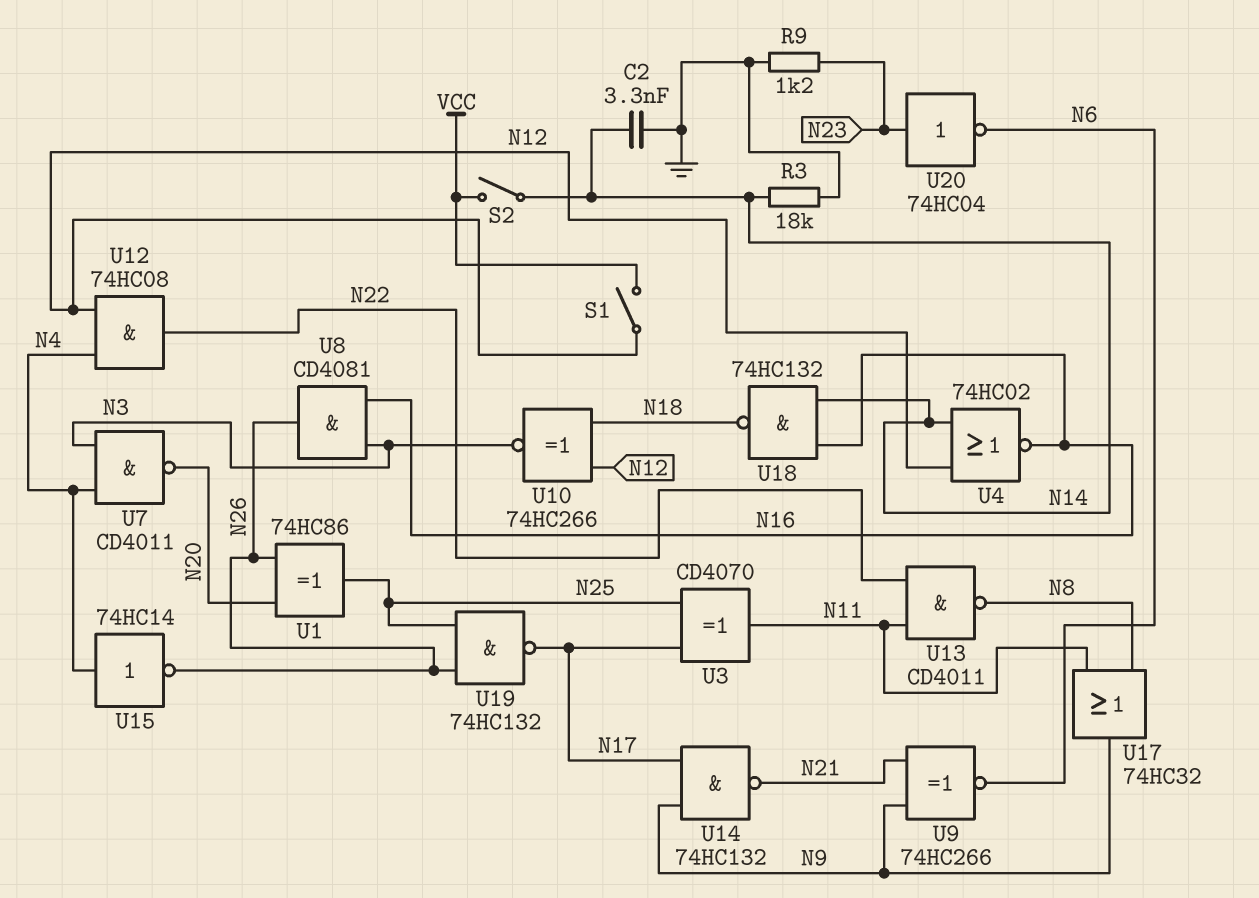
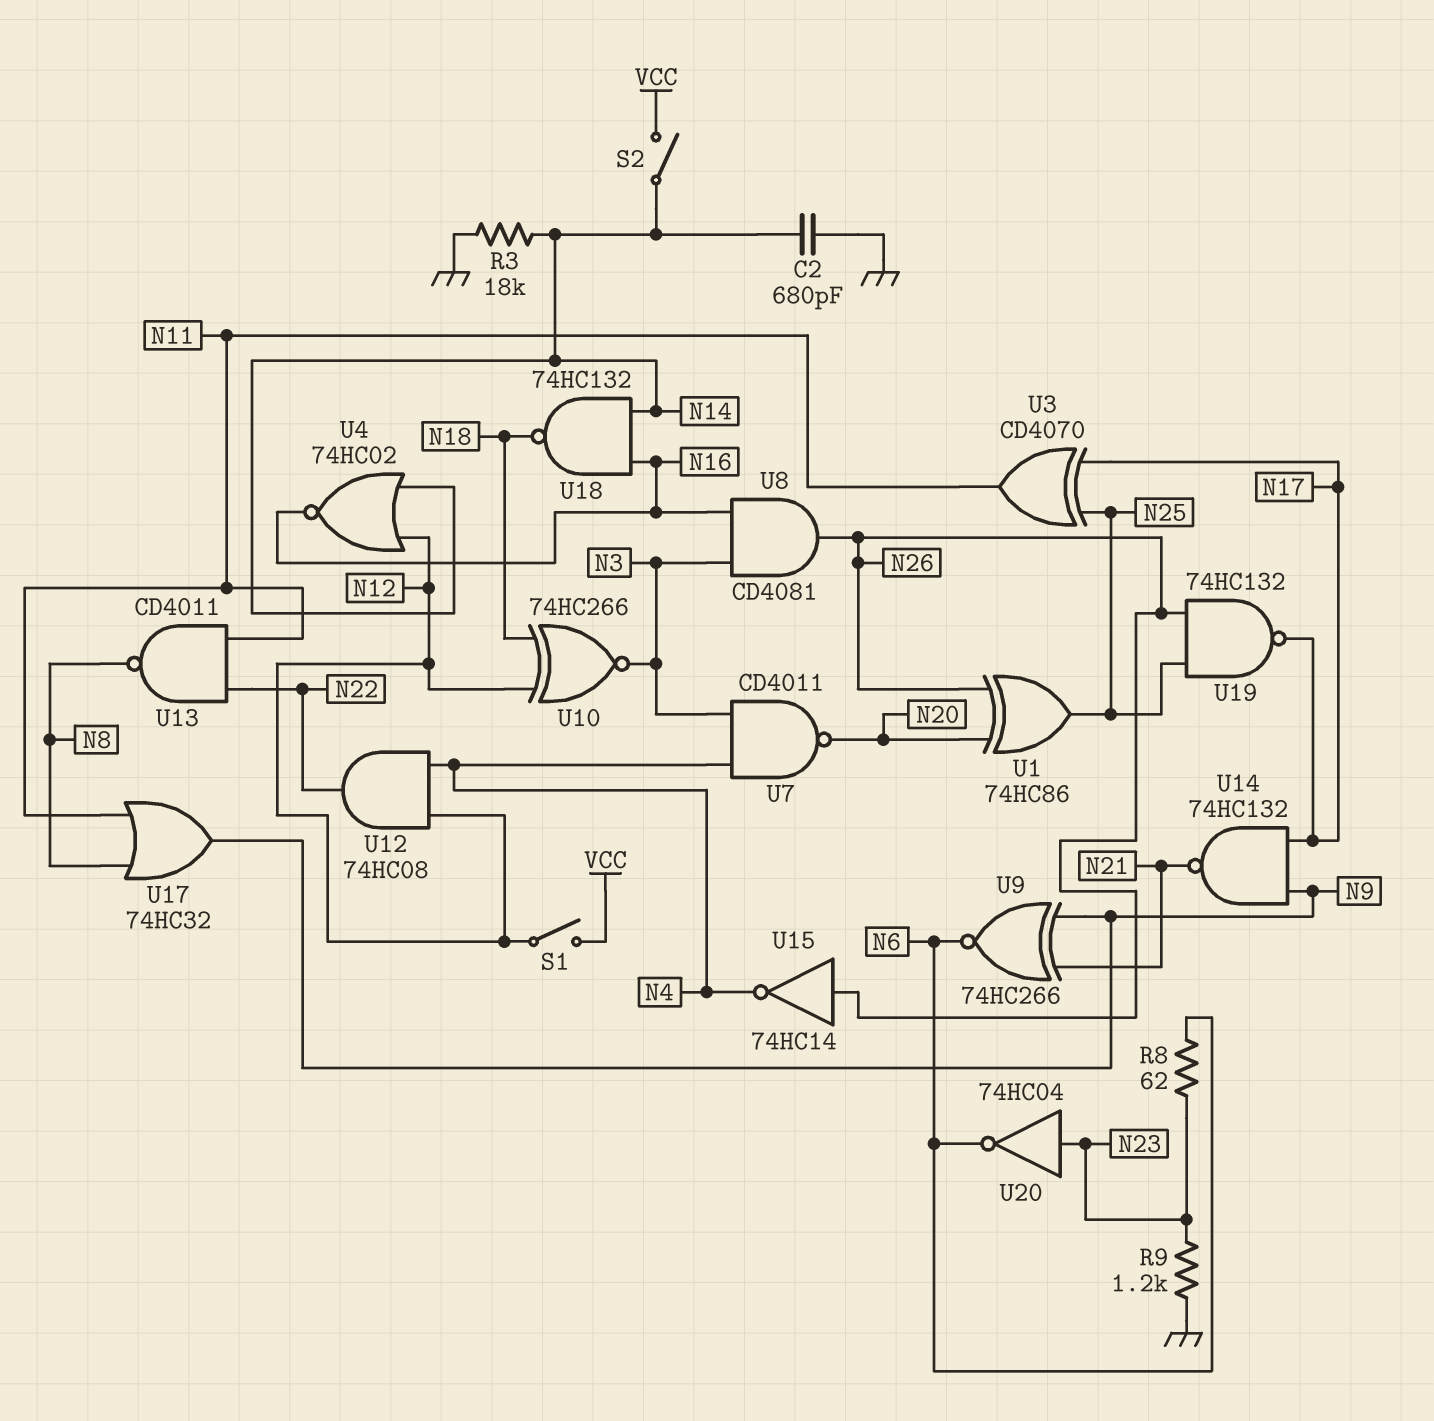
C2: 3.3nF (GND, N14) -> 680pF (GND, N14)
R8: none -> 62 (N6, N23)
U15: NOT 74HC14 (in N4, out N26) -> NOT 74HC14 (in N26, out N4)

